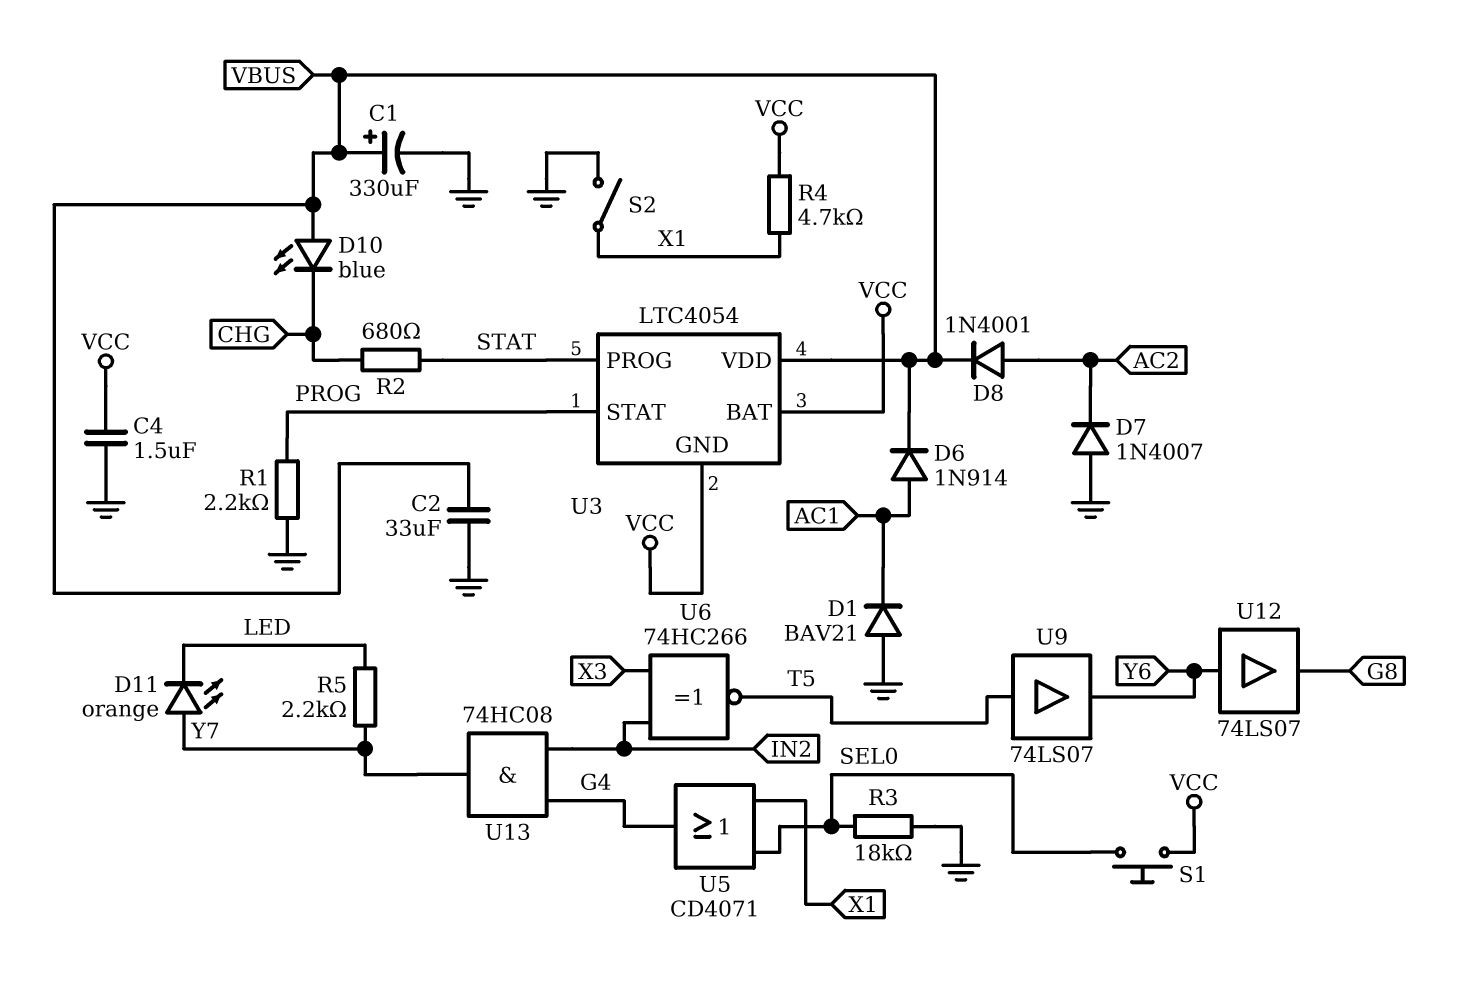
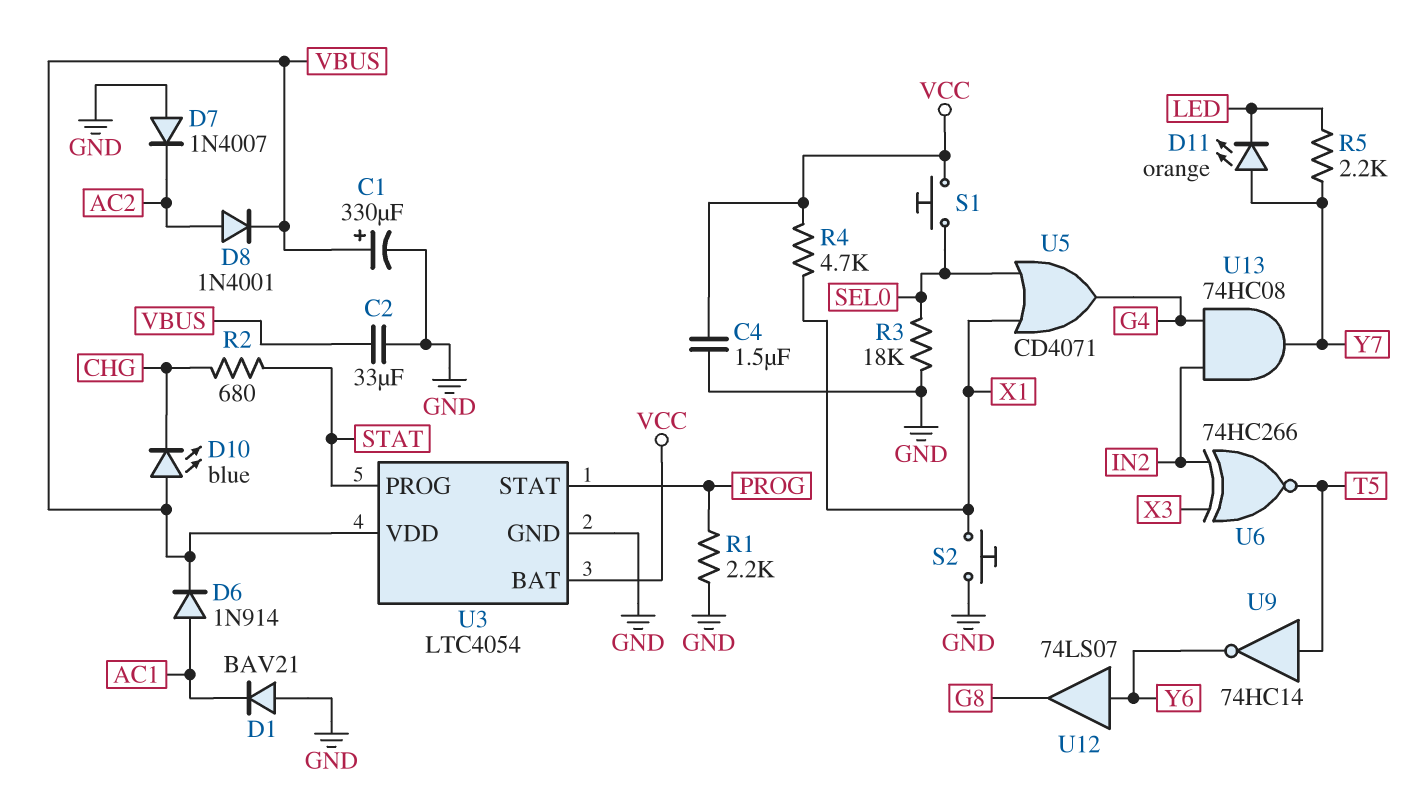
S2: switch (GND, X1) -> button (GND, X1)
U3 pin GND: VCC -> GND
U9: buffer 74LS07 (in T5, out Y6) -> NOT 74HC14 (in T5, out Y6)

